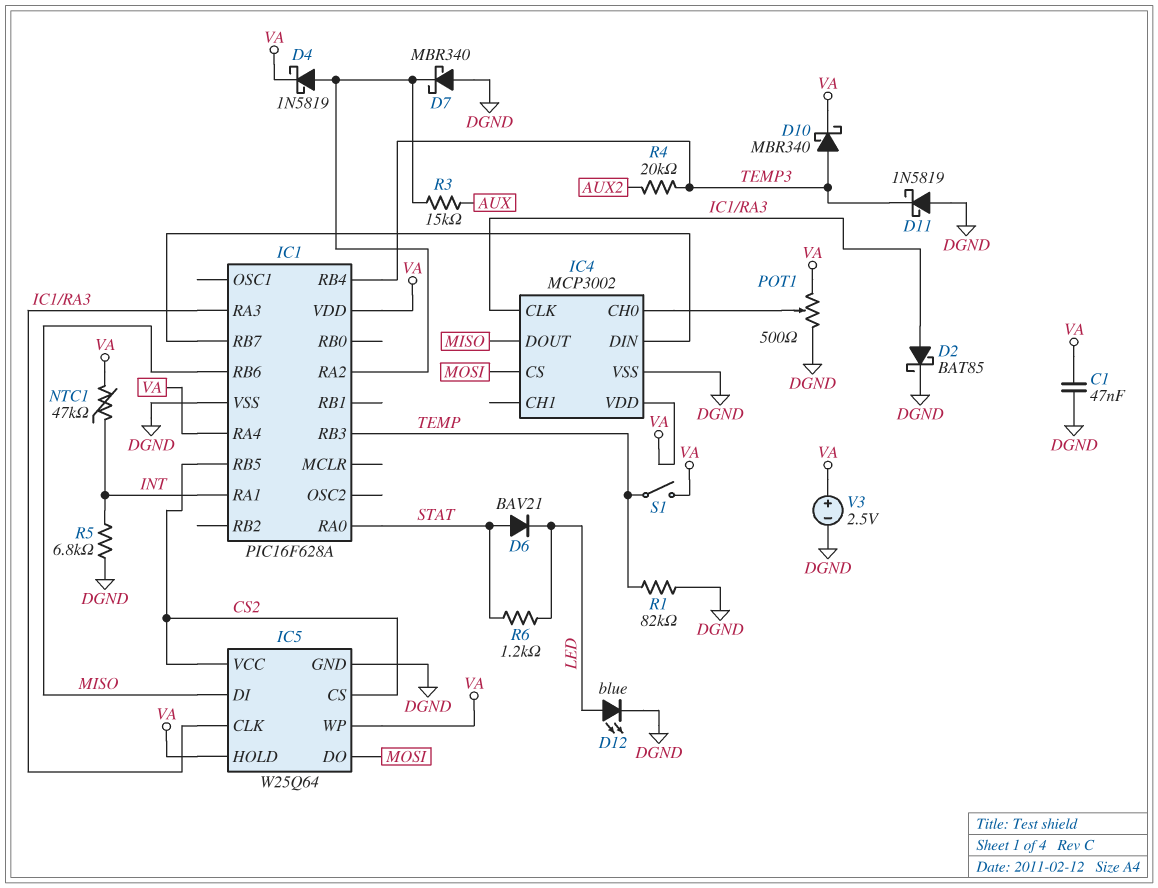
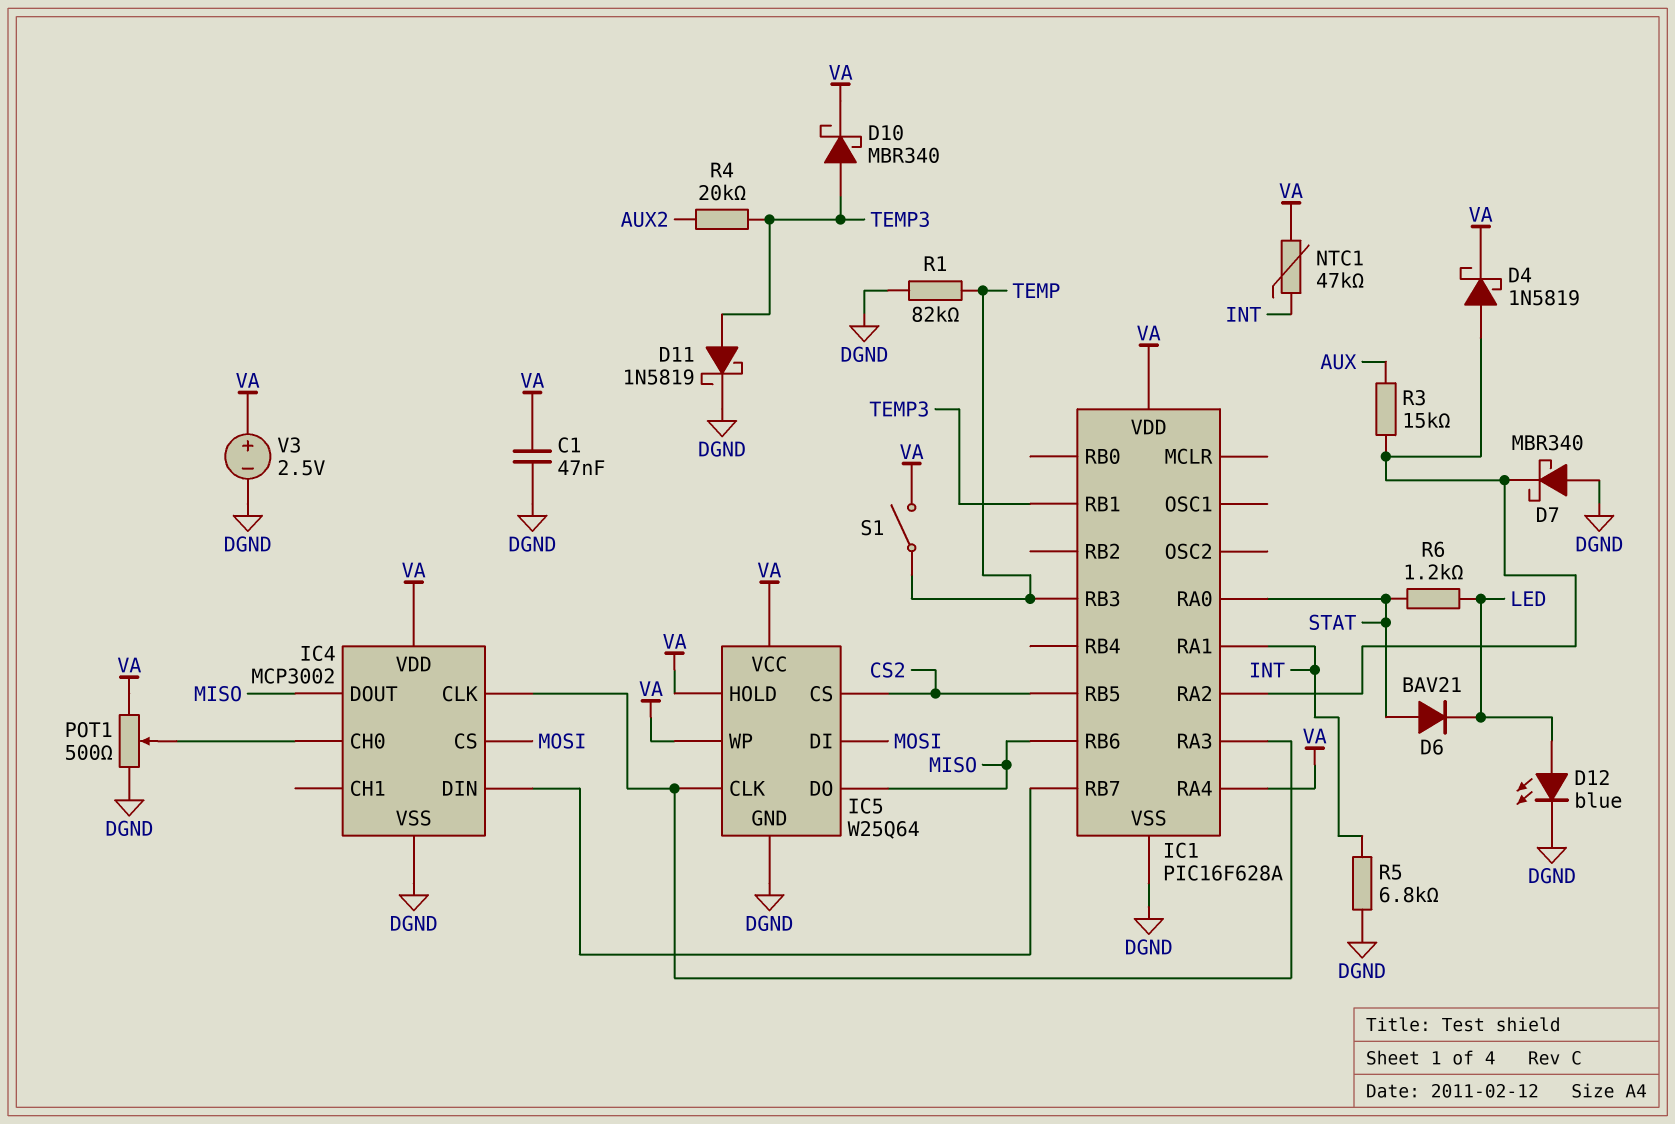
D2: schottky BAT85 (A IC1/RA3, K DGND) -> none
D11: schottky 1N5819 (A DGND, K TEMP3) -> schottky 1N5819 (A TEMP3, K DGND)
IC1 pin RB1: none -> TEMP3
IC1 pin RB4: TEMP3 -> none
IC5 pin DI: MISO -> MOSI
IC5 pin DO: MOSI -> MISO
IC5 pin VCC: CS2 -> VA

